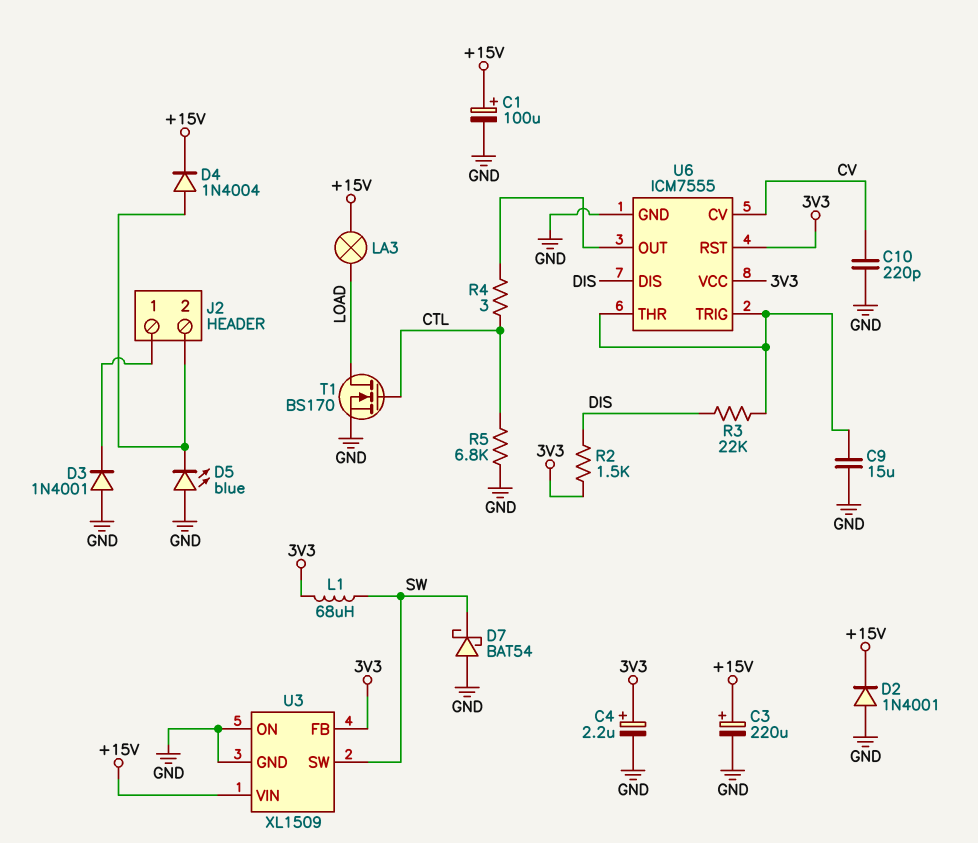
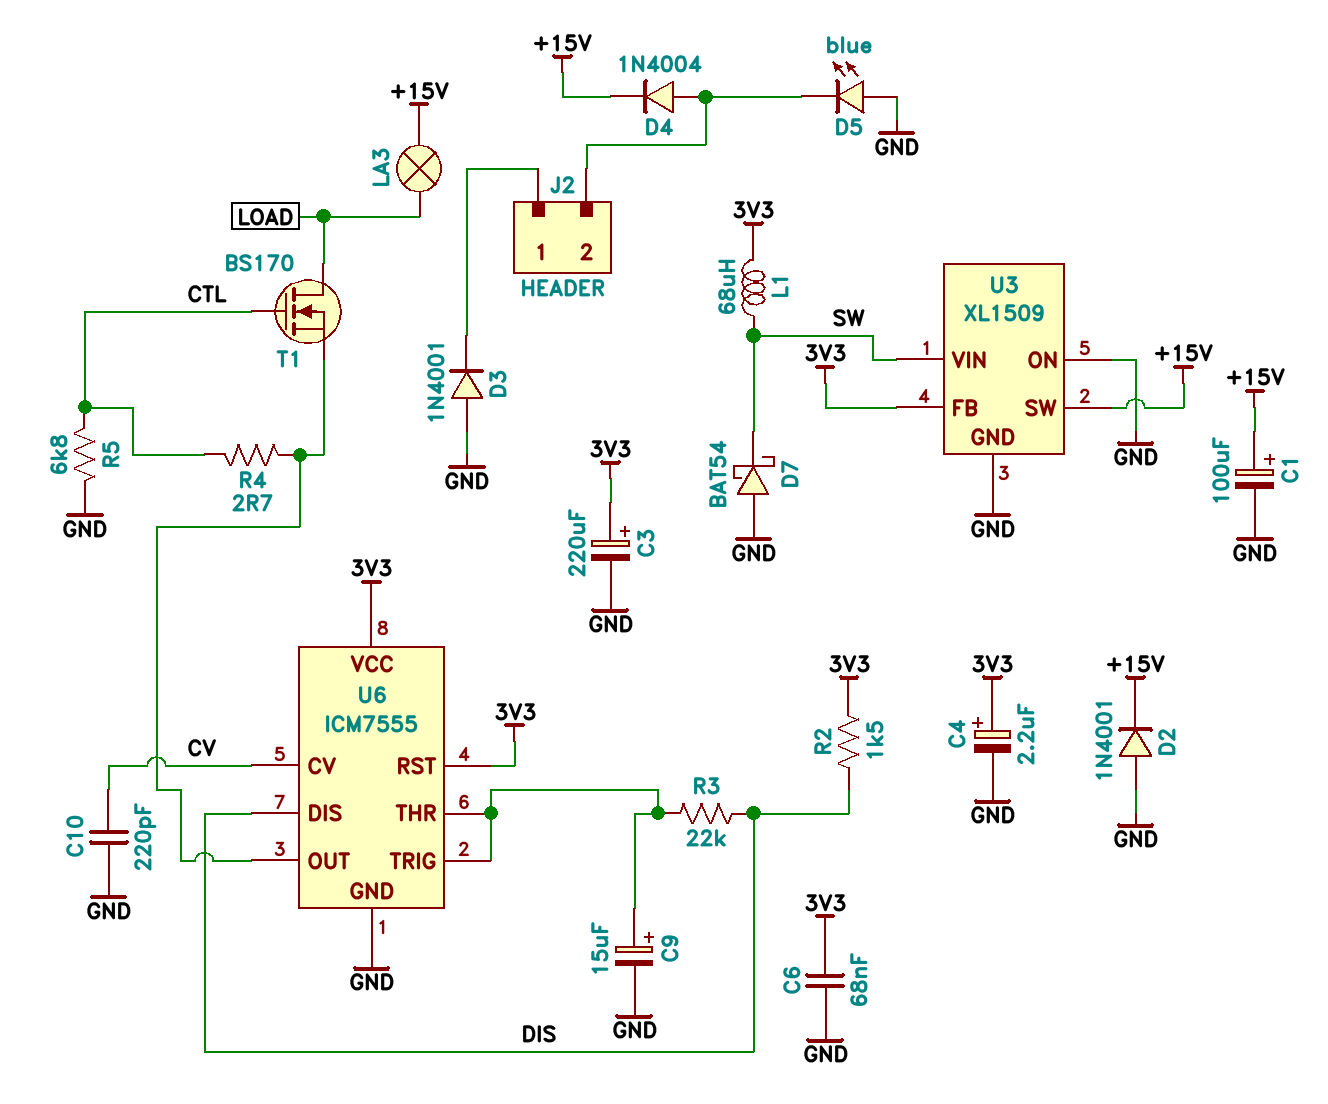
C3: 220uF (plus +15V, minus GND) -> 220uF (plus 3V3, minus GND)
C6: none -> 68nF (3V3, GND)
C9: 15uF (GND, U6/THR) -> 15uF (plus U6/THR, minus GND)
R4: 3 (CTL, U6/OUT) -> 2.7 (CTL, U6/OUT)
T1: NMOS BS170 (G CTL, D LOAD, S GND) -> NMOS BS170 (G CTL, D LOAD, S U6/OUT)
U3 pin SW: SW -> +15V
U3 pin VIN: +15V -> SW

